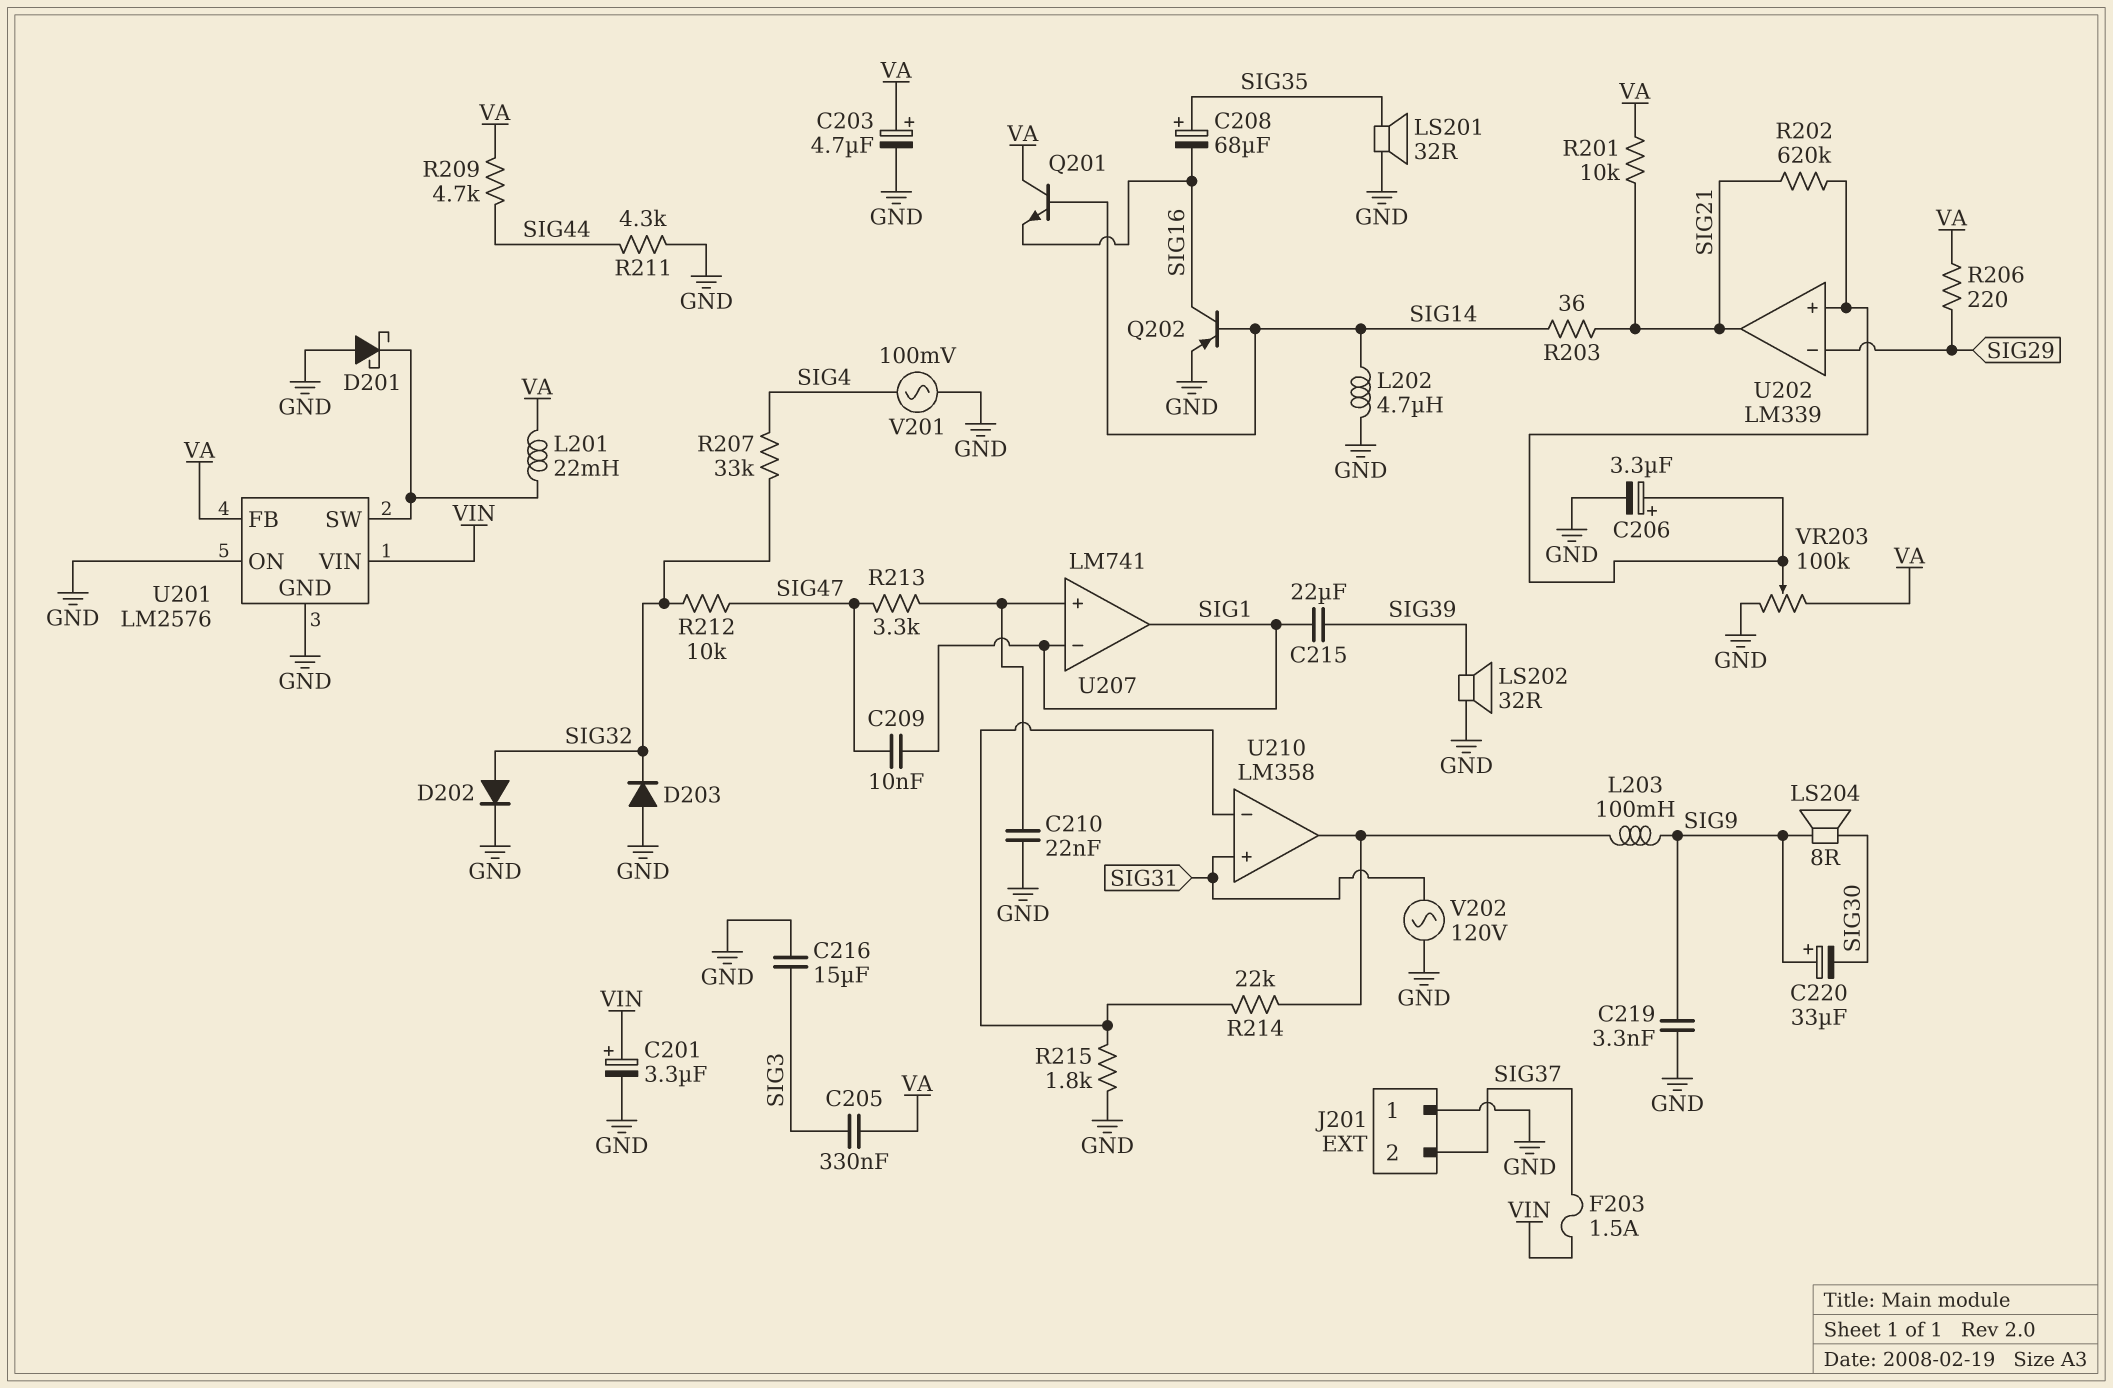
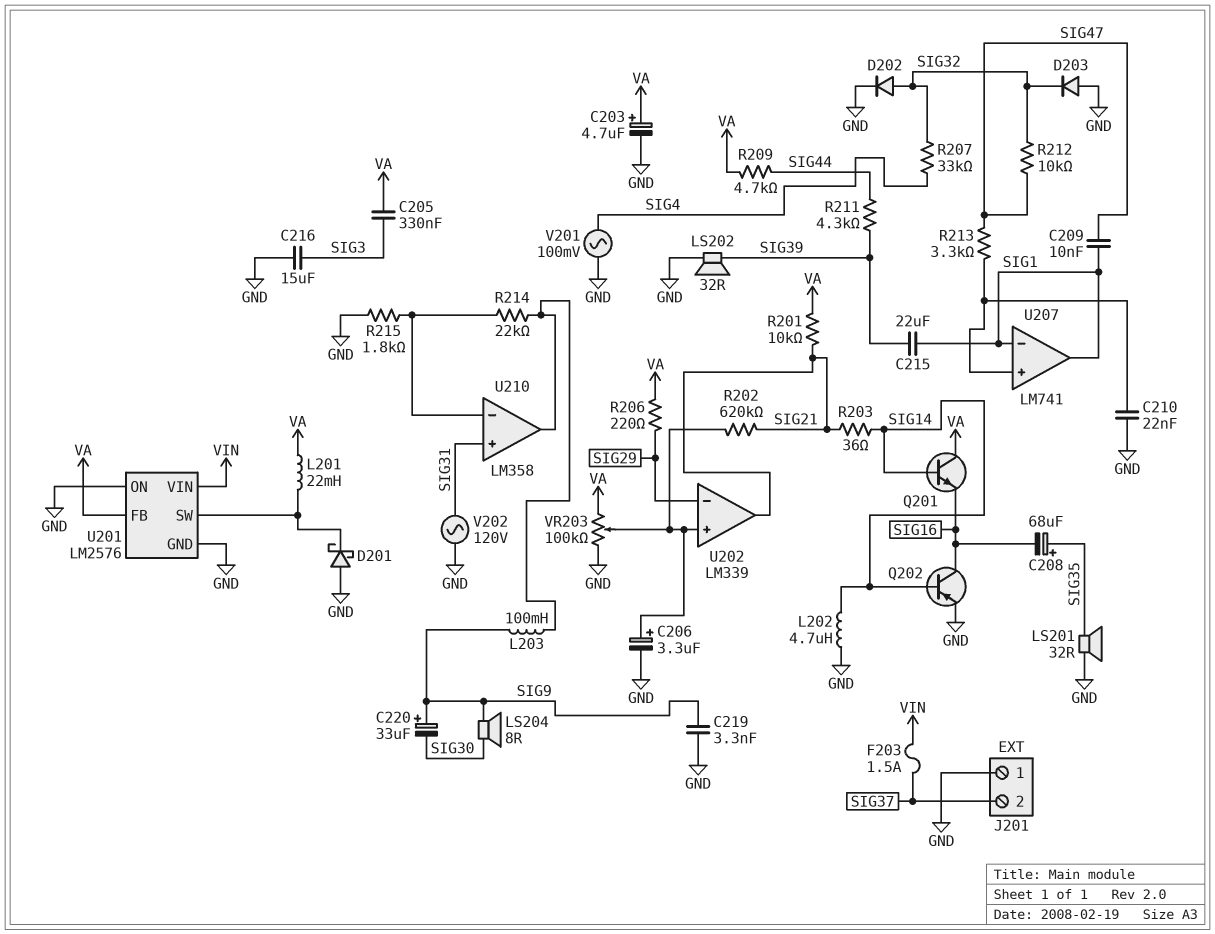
C201: 3.3uF (plus VIN, minus GND) -> none
R211: 4.3k (GND, SIG44) -> 4.3k (SIG39, SIG44)

